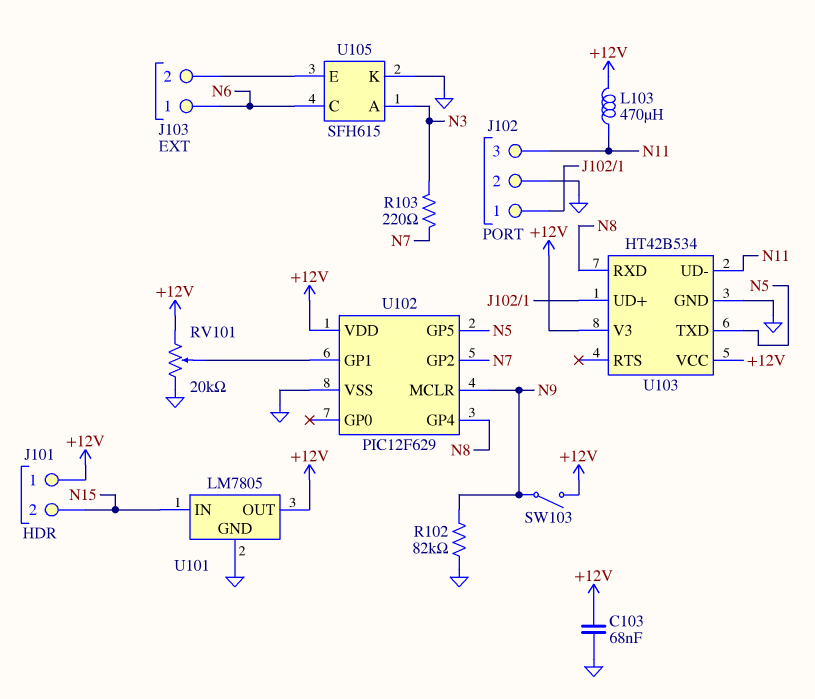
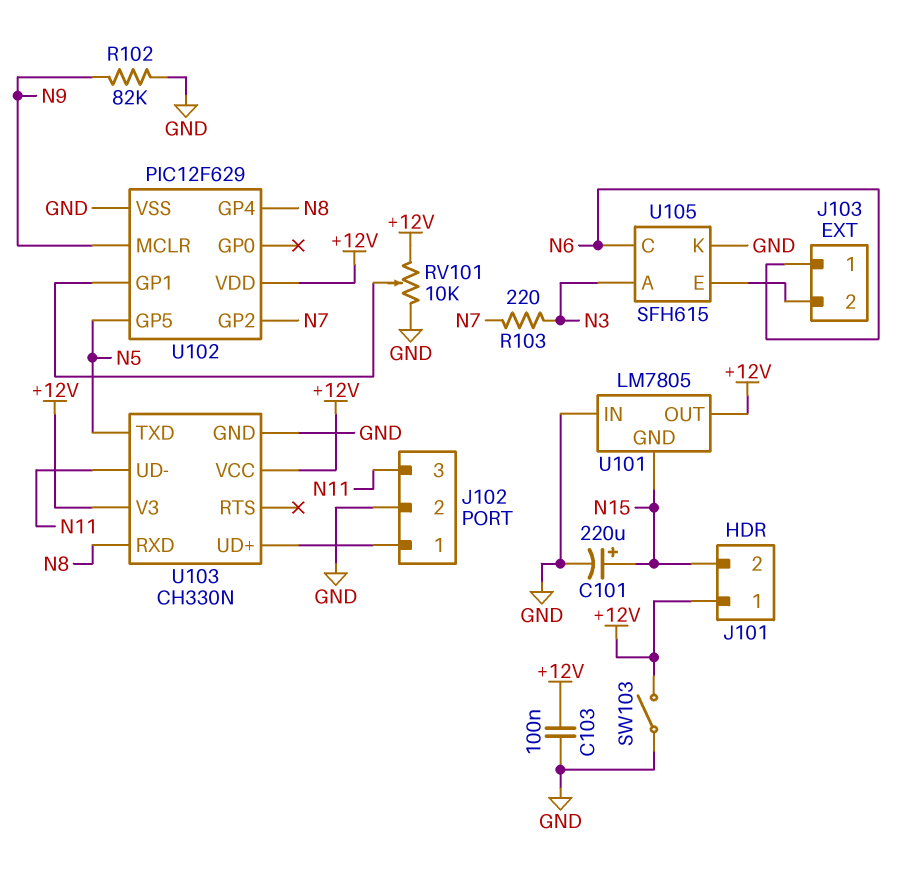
C101: none -> 220uF (plus N15, minus GND)
C103: 68nF (+12V, GND) -> 100nF (+12V, GND)
L103: 470uH (+12V, N11) -> none
RV101: 20k (+12V, GND, wiper U102/GP1) -> 10k (+12V, GND, wiper U102/GP1)
SW103: switch (+12V, N9) -> switch (+12V, GND)
U101 pin GND: GND -> N15
U101 pin IN: N15 -> GND
U103: HT42B534 -> CH330N

